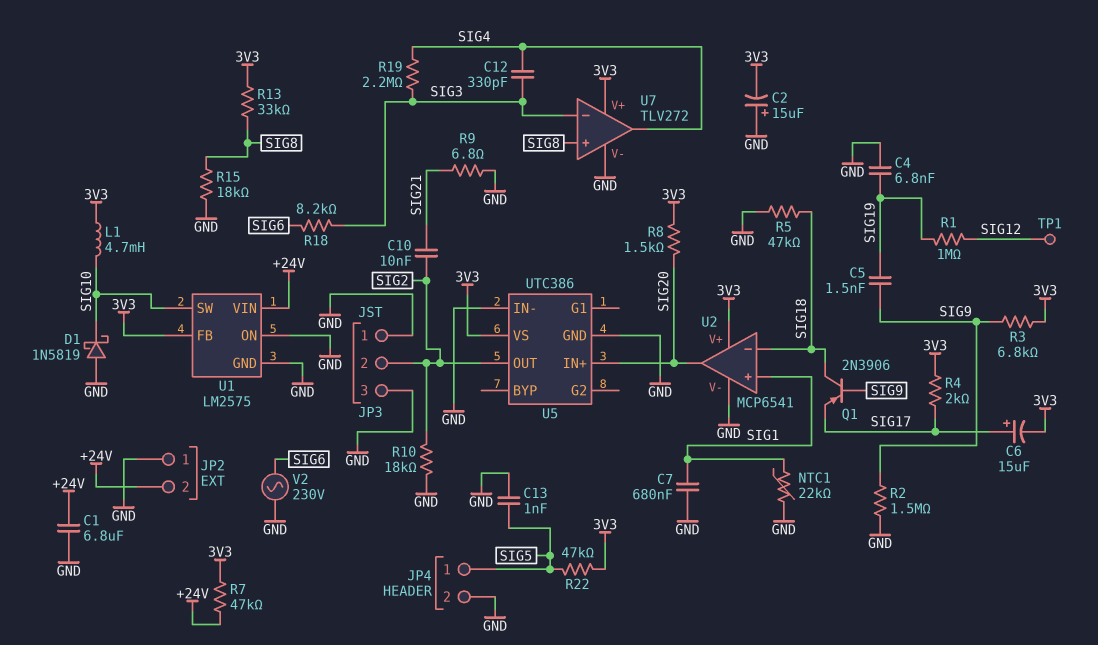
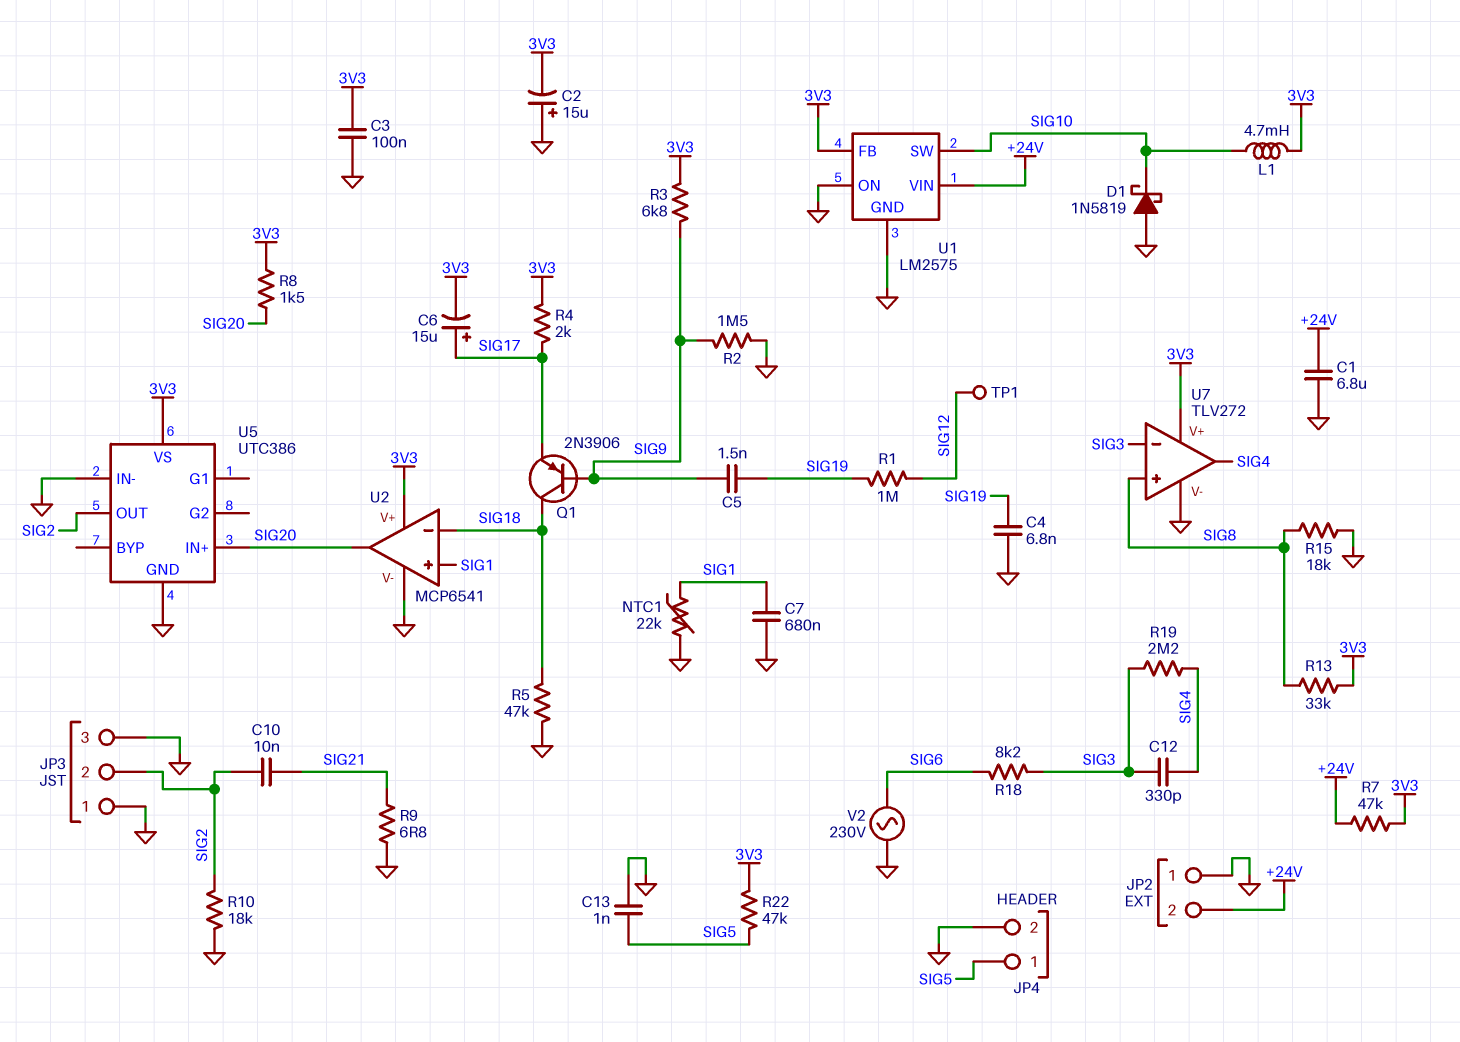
C3: none -> 100nF (3V3, GND)

